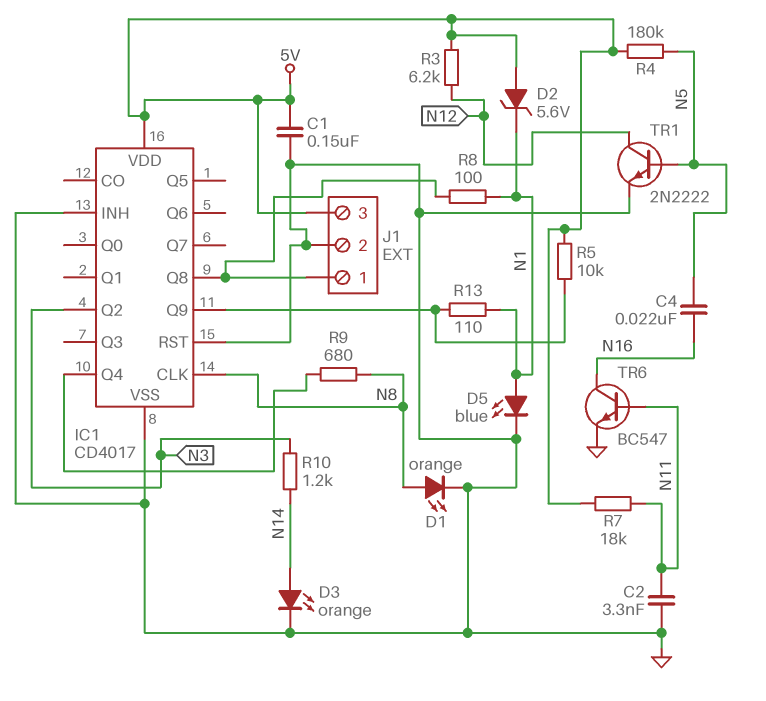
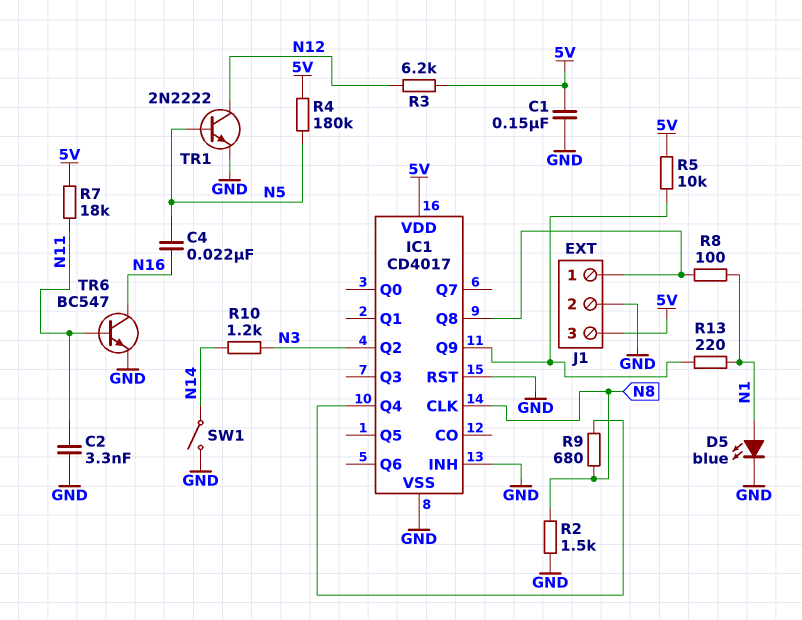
D1: LED orange (A N8, K GND) -> none
D2: zener 5.6V (A 5V, K N1) -> none
D3: LED orange (A N14, K GND) -> none
R2: none -> 1.5k (GND, N8)
R13: 110 (IC1/Q9, N1) -> 220 (IC1/Q9, N1)
SW1: none -> switch (GND, N14)

